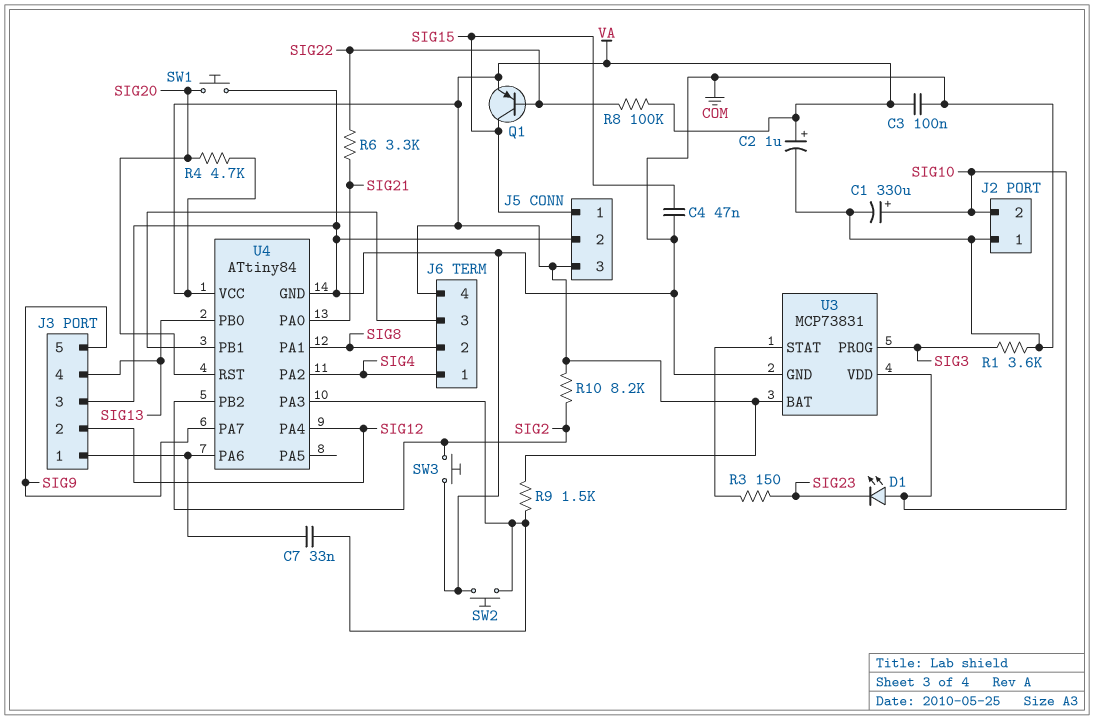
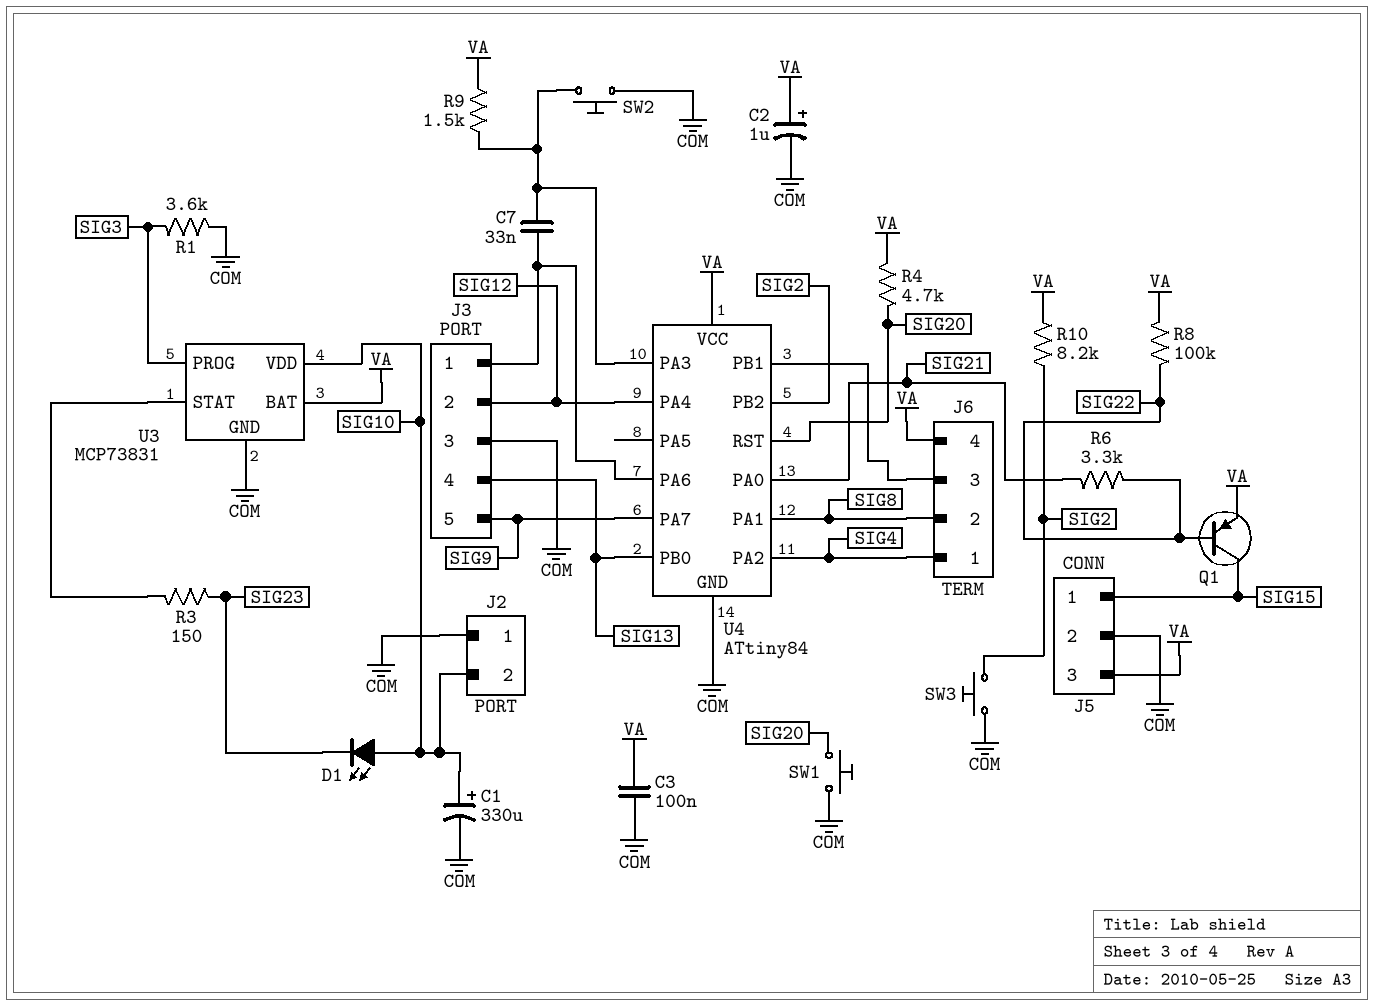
C4: 47nF (COM, SIG15) -> none

